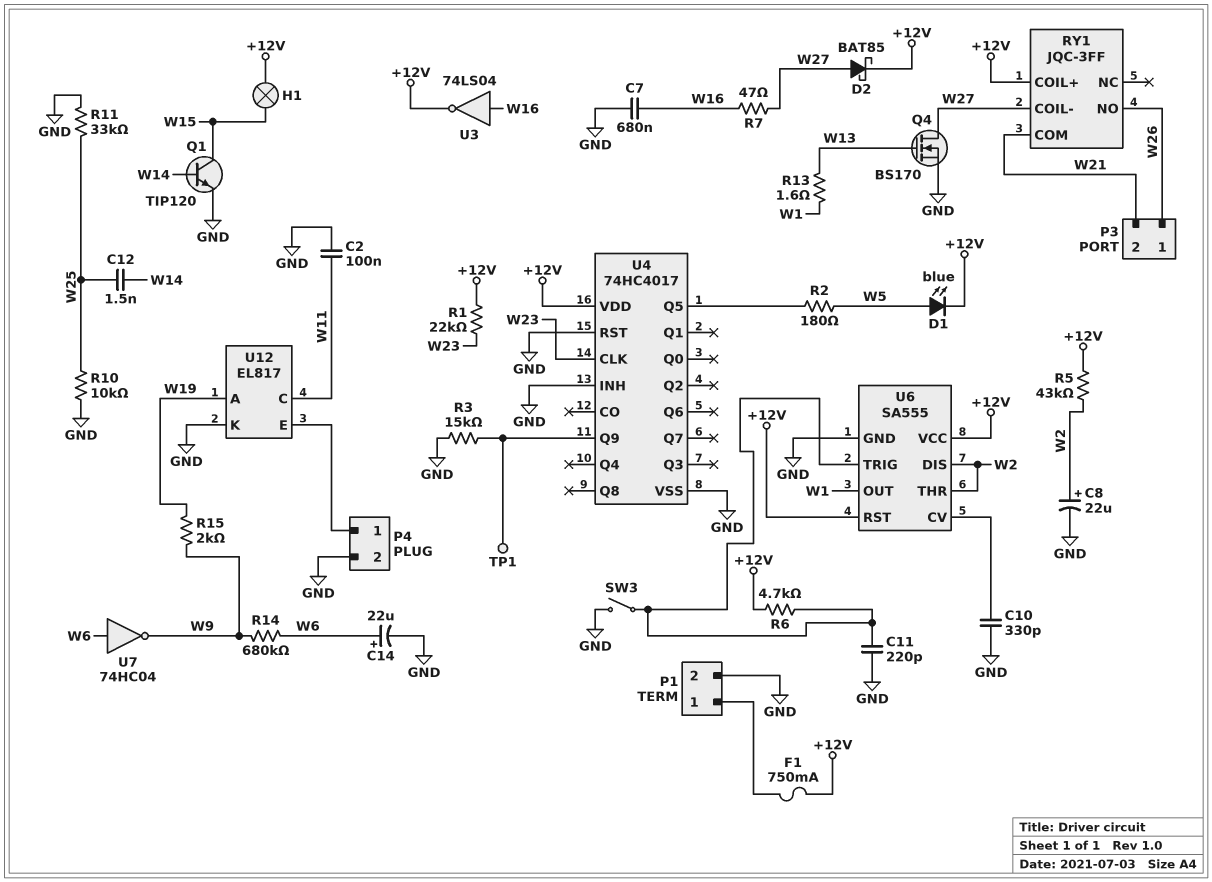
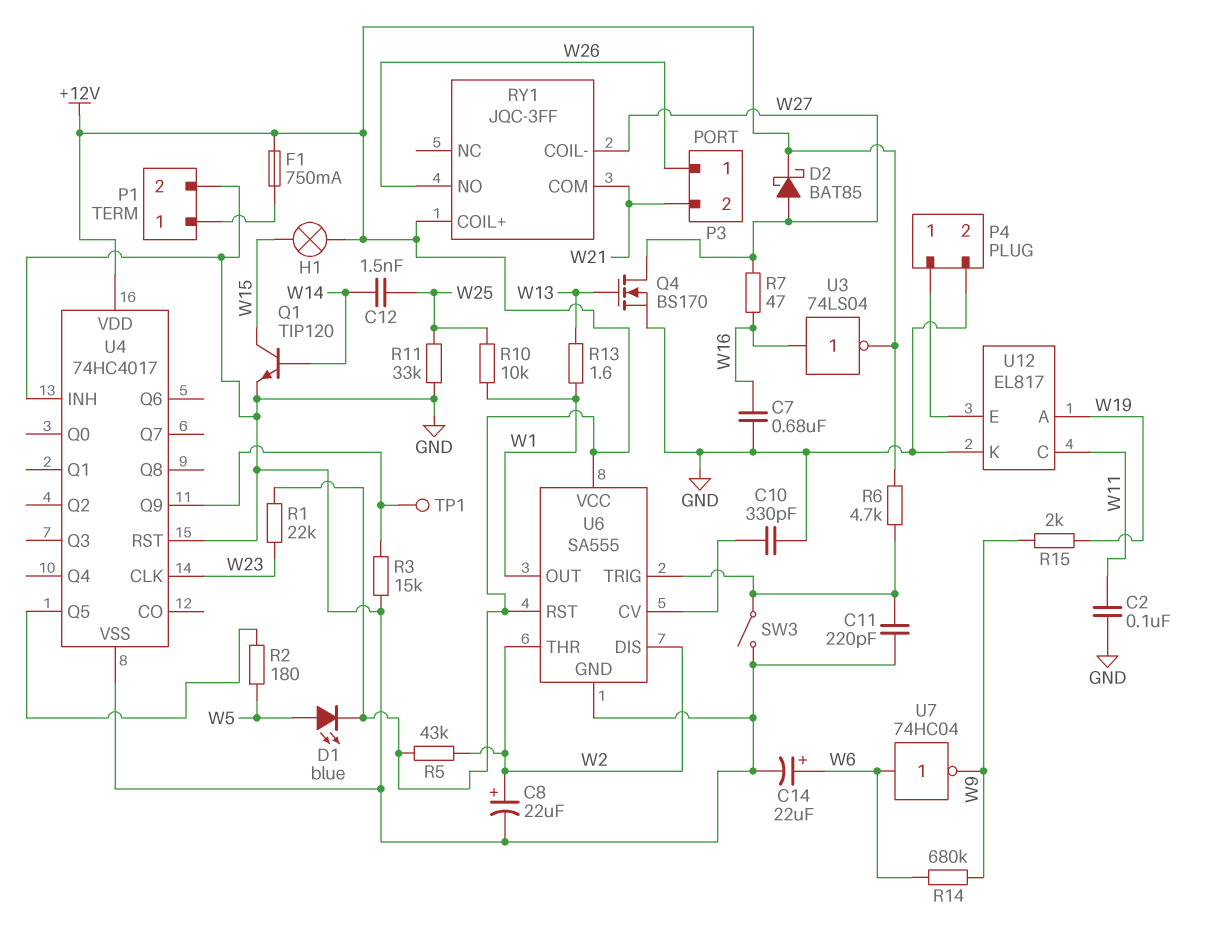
R10: 10k (GND, W25) -> 10k (W1, W25)

